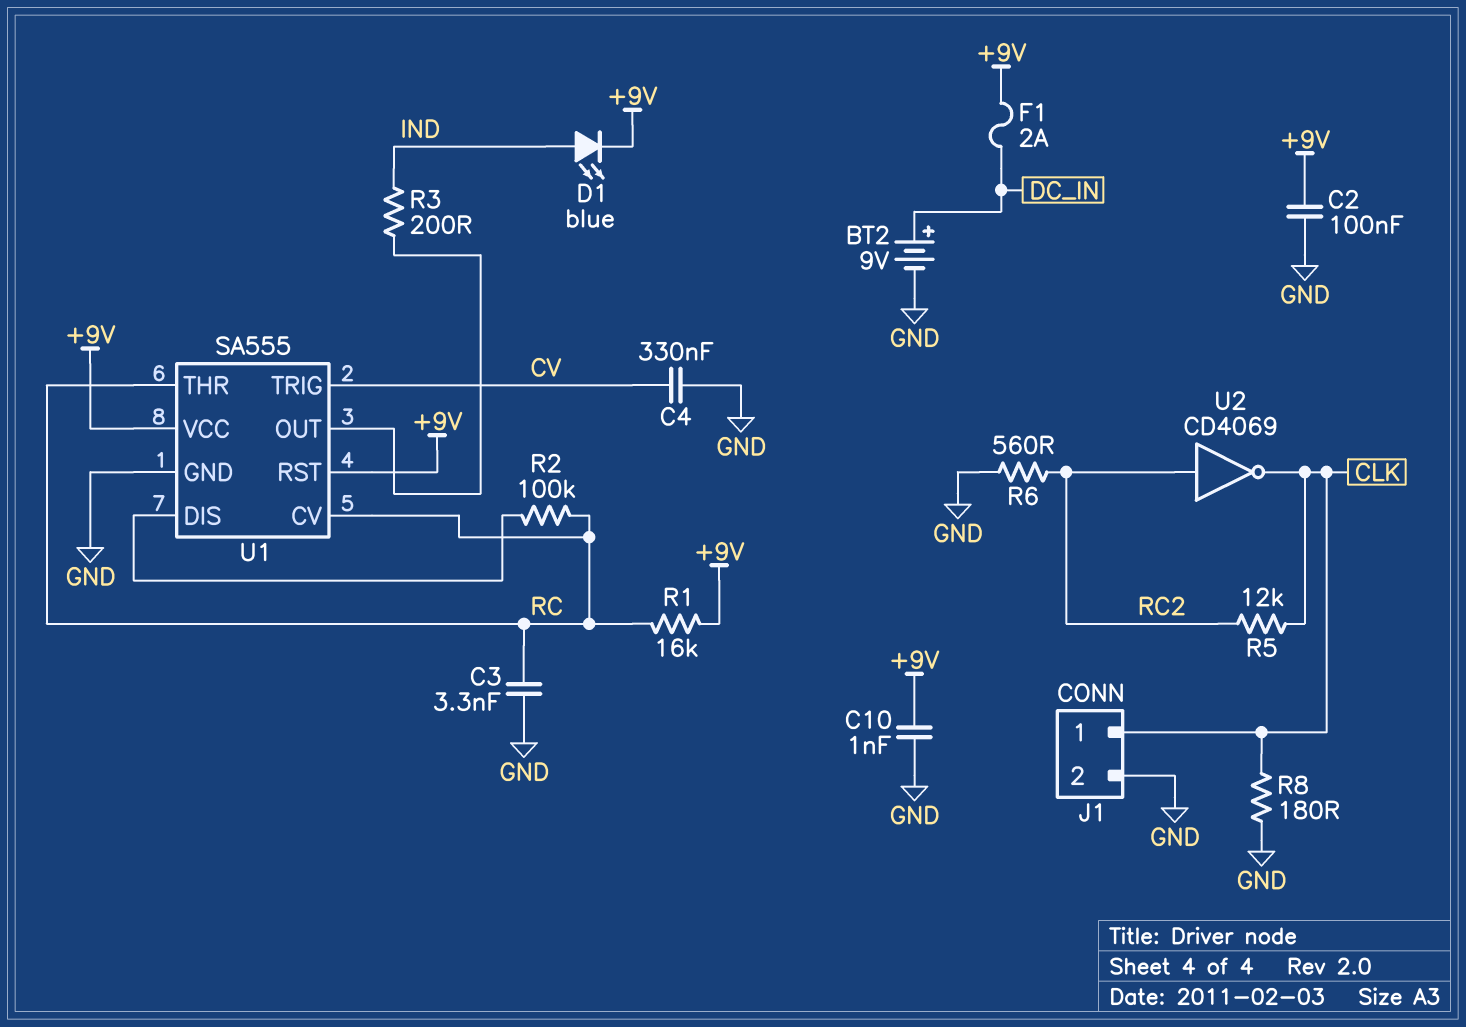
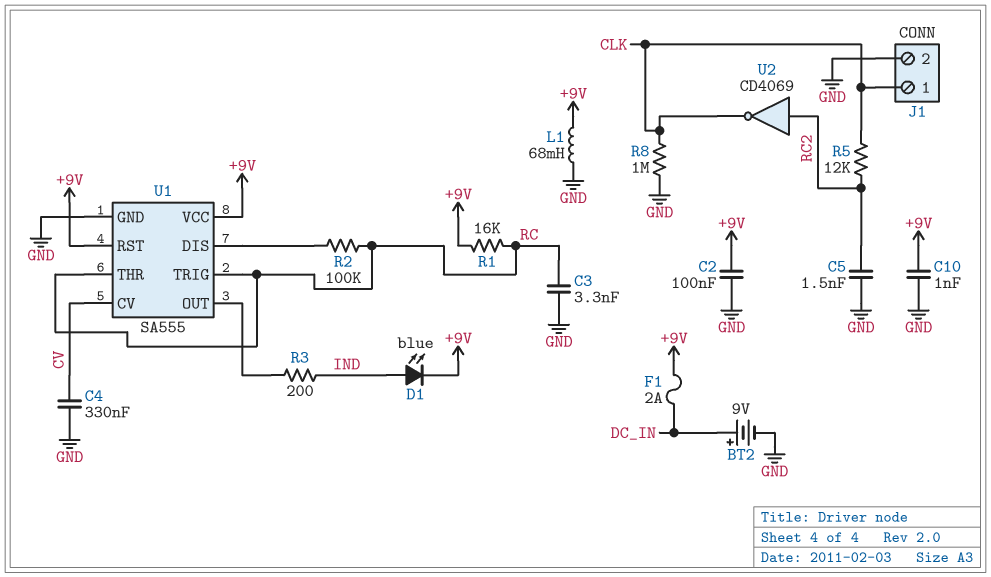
C5: none -> 1.5nF (GND, RC2)
L1: none -> 68mH (+9V, GND)
R6: 560 (GND, RC2) -> none
R8: 180 (CLK, GND) -> 1M (CLK, GND)
U1 pin CV: RC -> CV
U1 pin TRIG: CV -> RC

